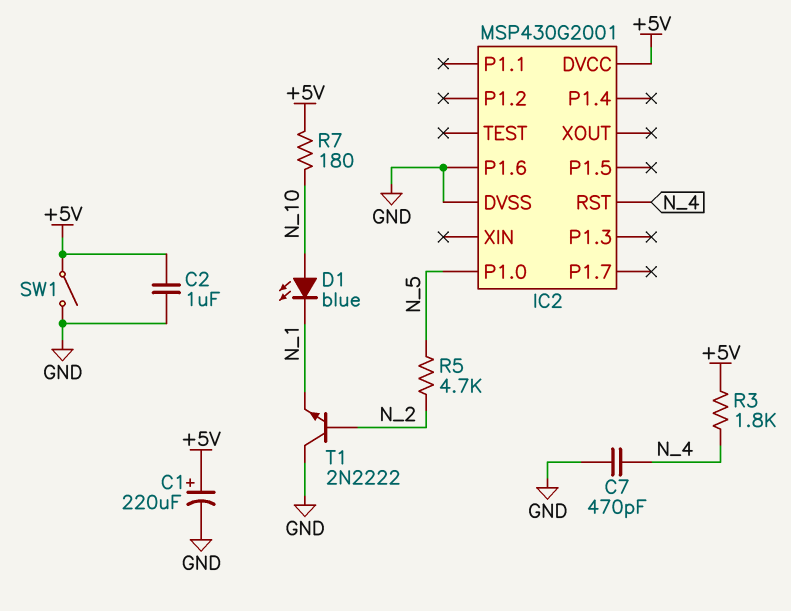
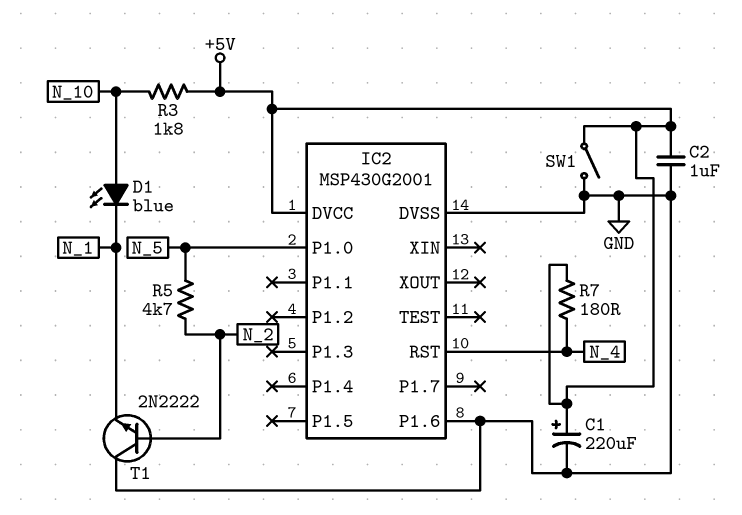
C7: 470pF (GND, N_4) -> none
R3: 1.8k (+5V, N_4) -> 1.8k (+5V, N_10)
R7: 180 (+5V, N_10) -> 180 (+5V, N_4)

